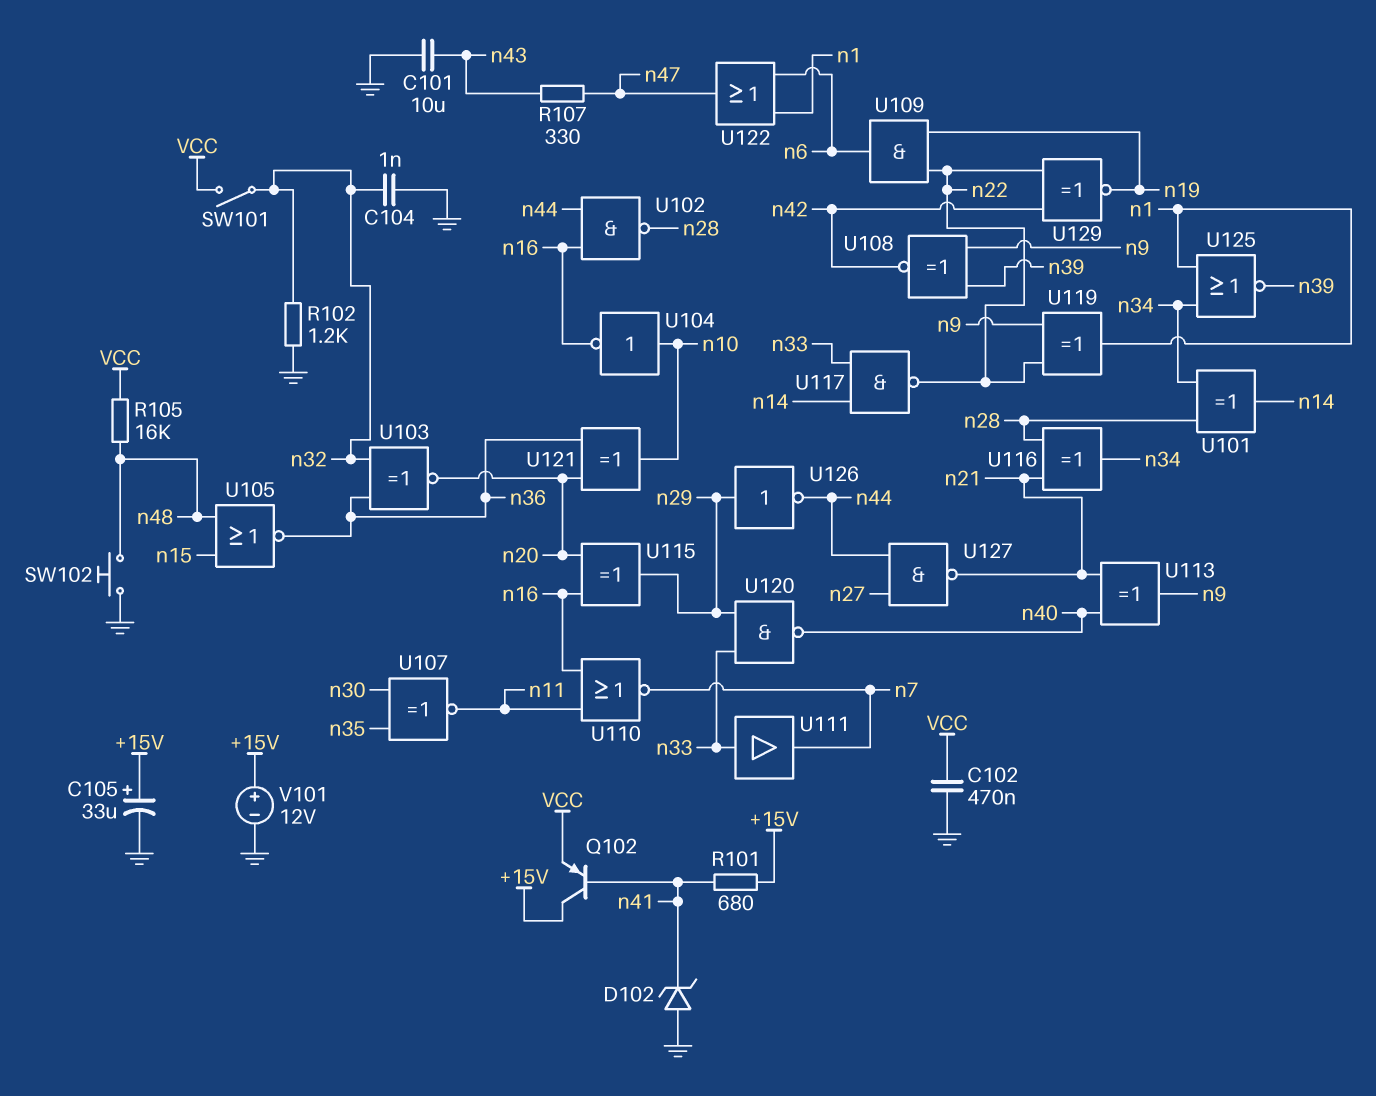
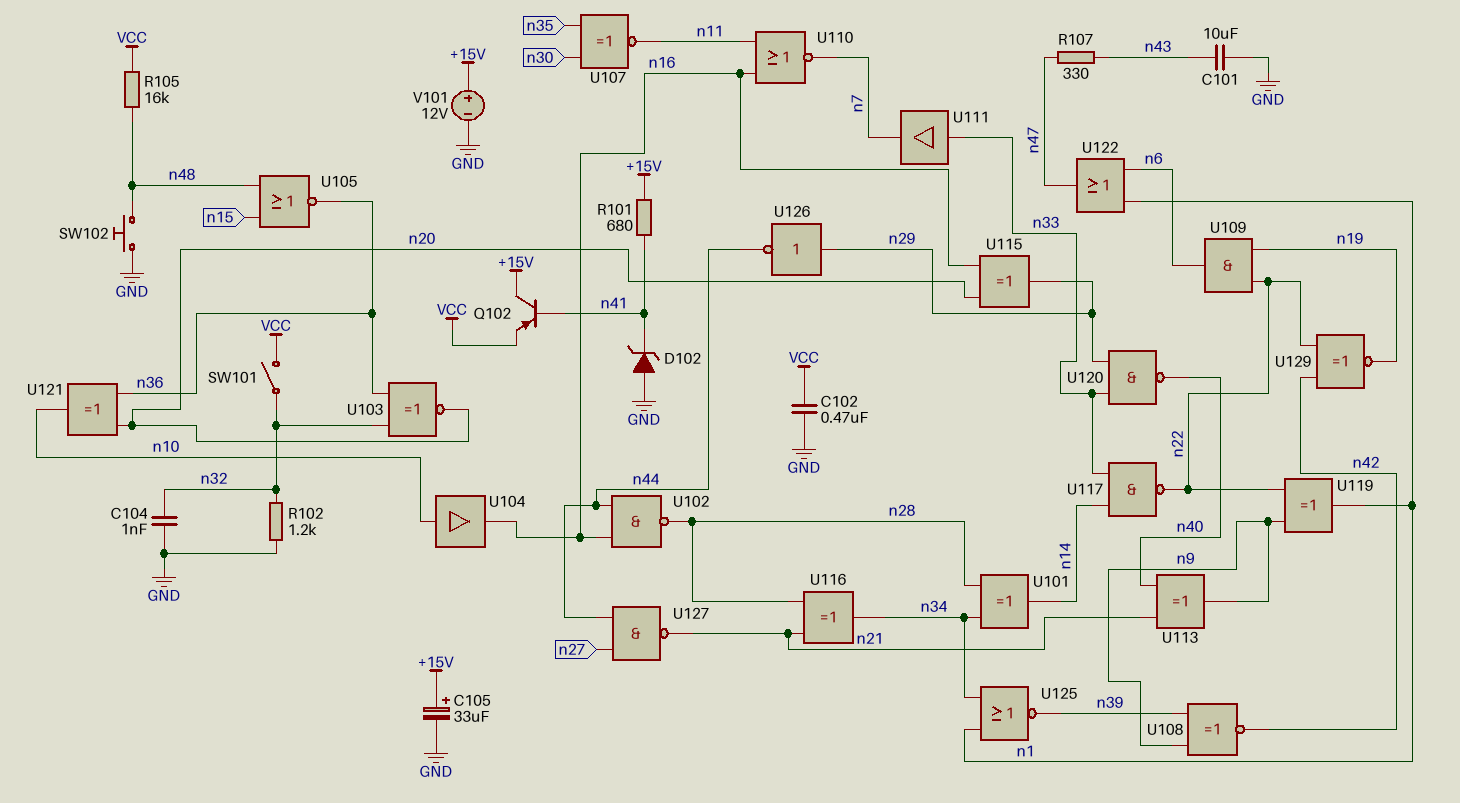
U104: NOT (in n10, out n16) -> buffer (in n10, out n16)

